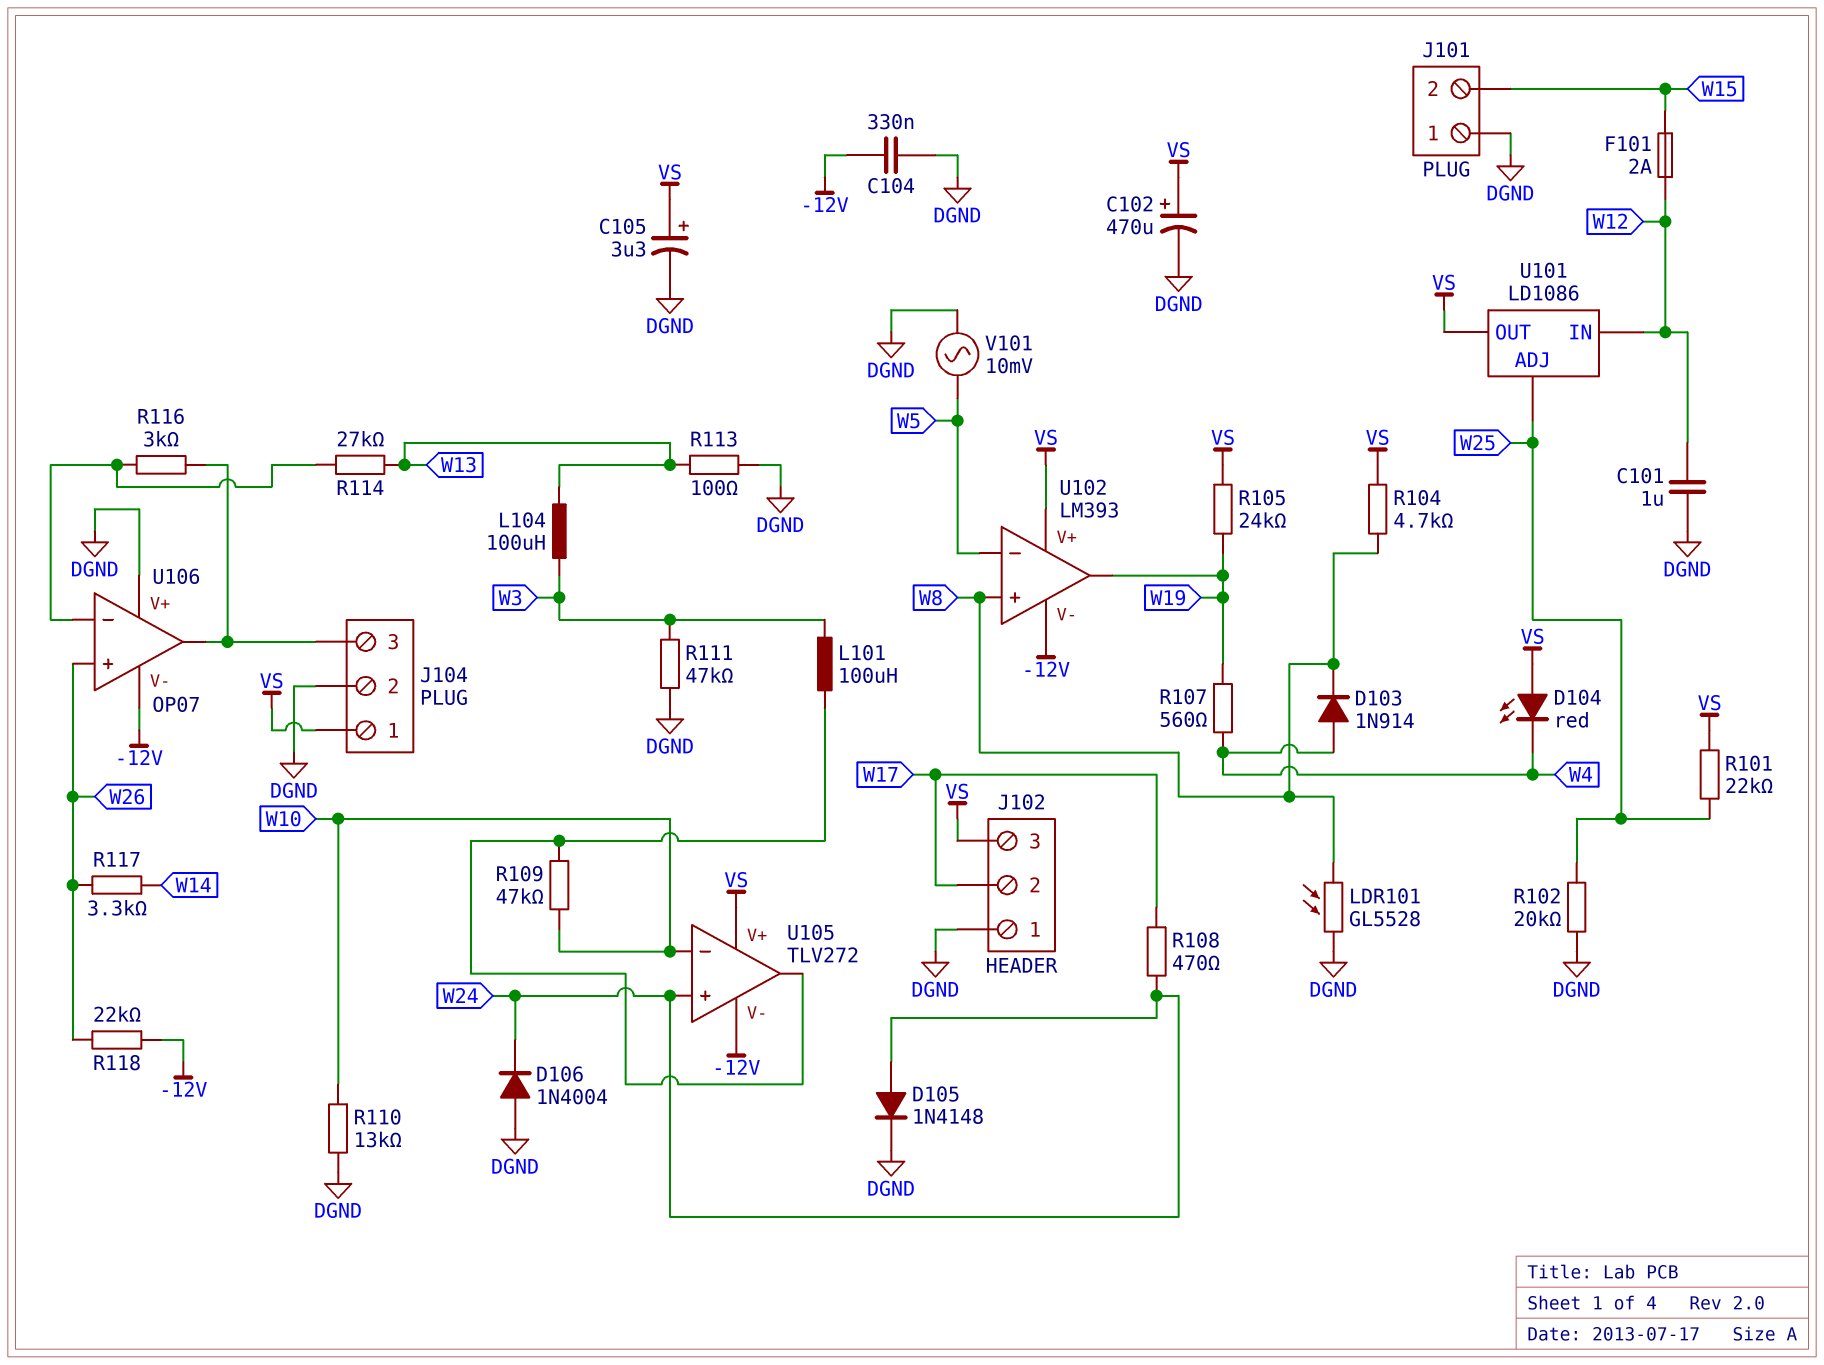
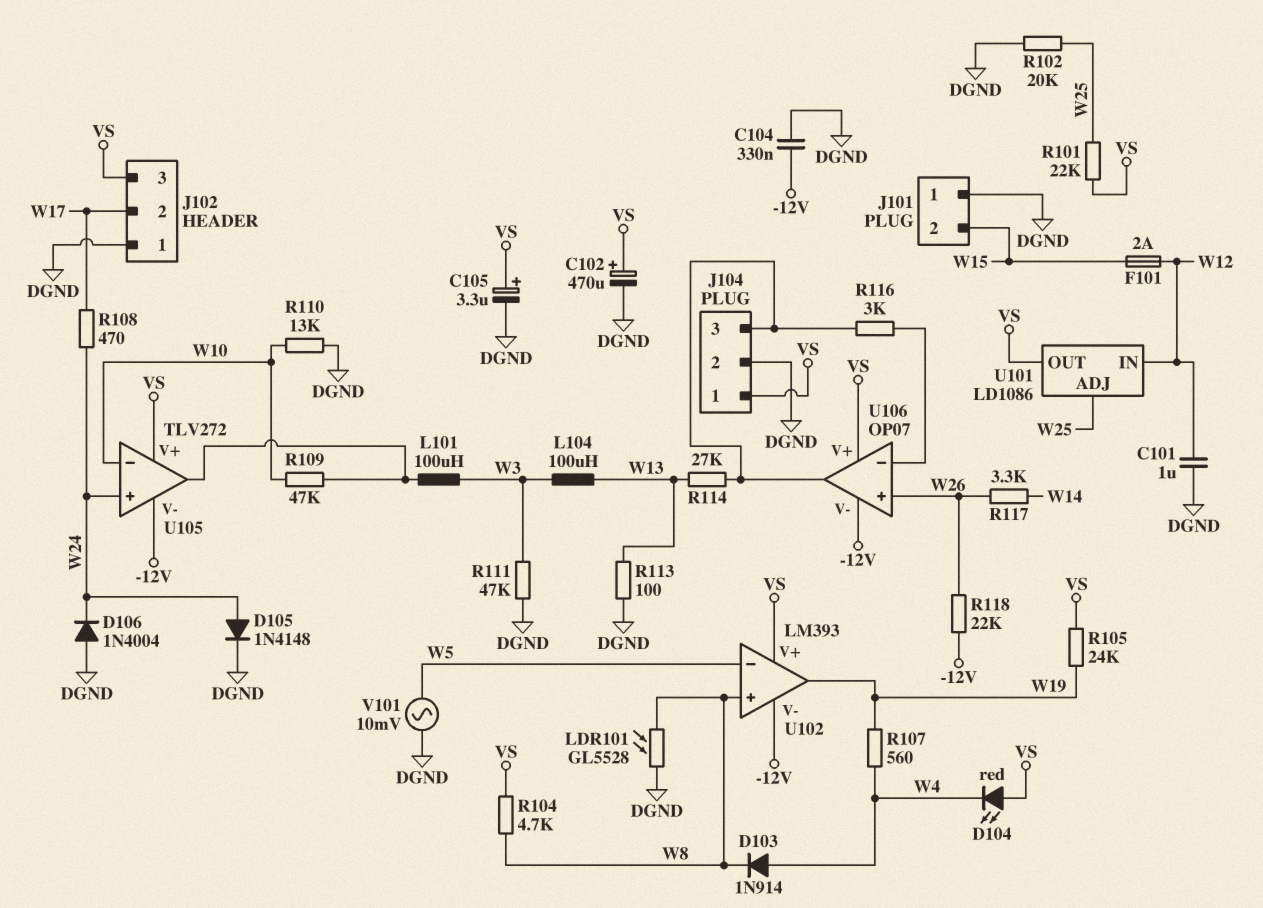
R114: 27k (U106/in-, W13) -> 27k (J104/3, W13)
U106 pin V+: DGND -> VS

